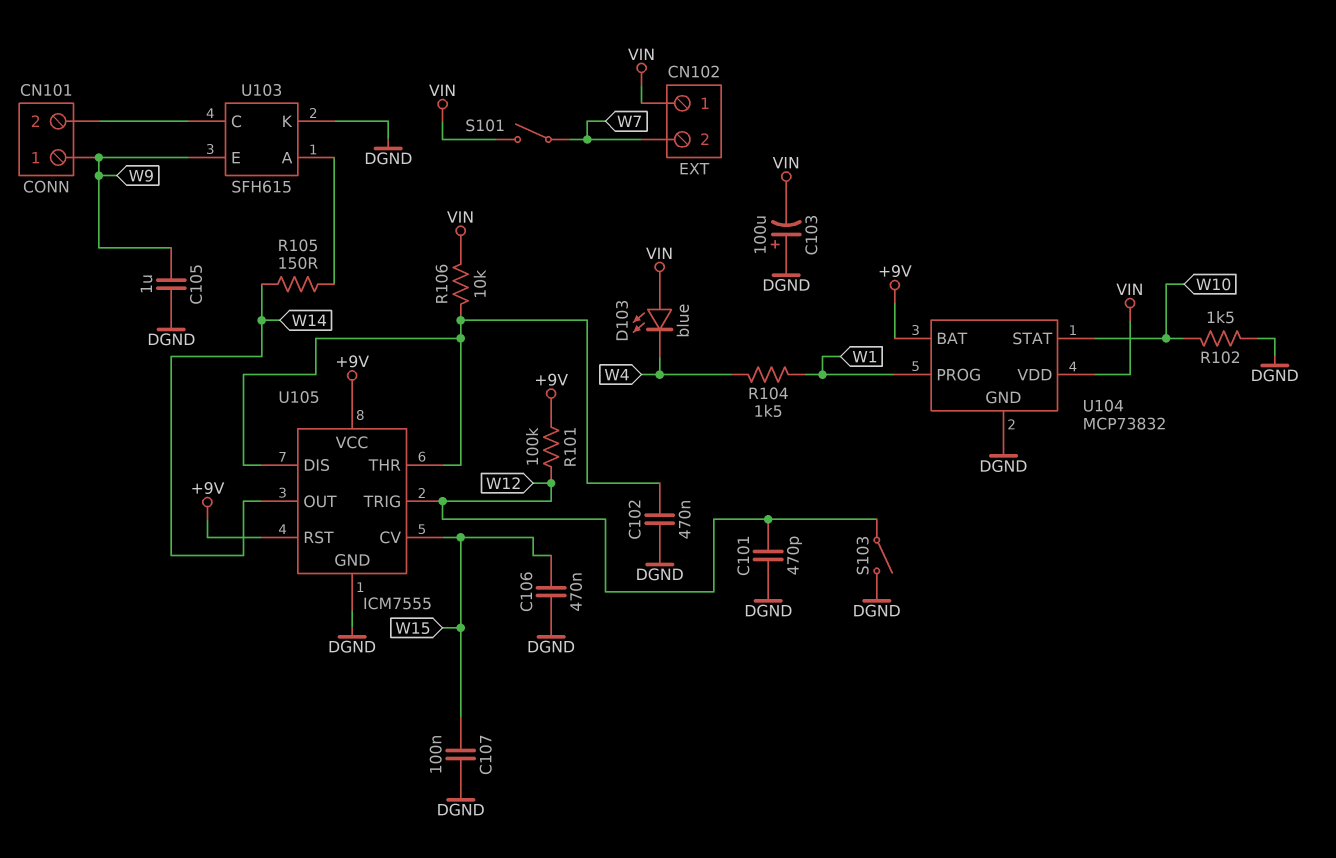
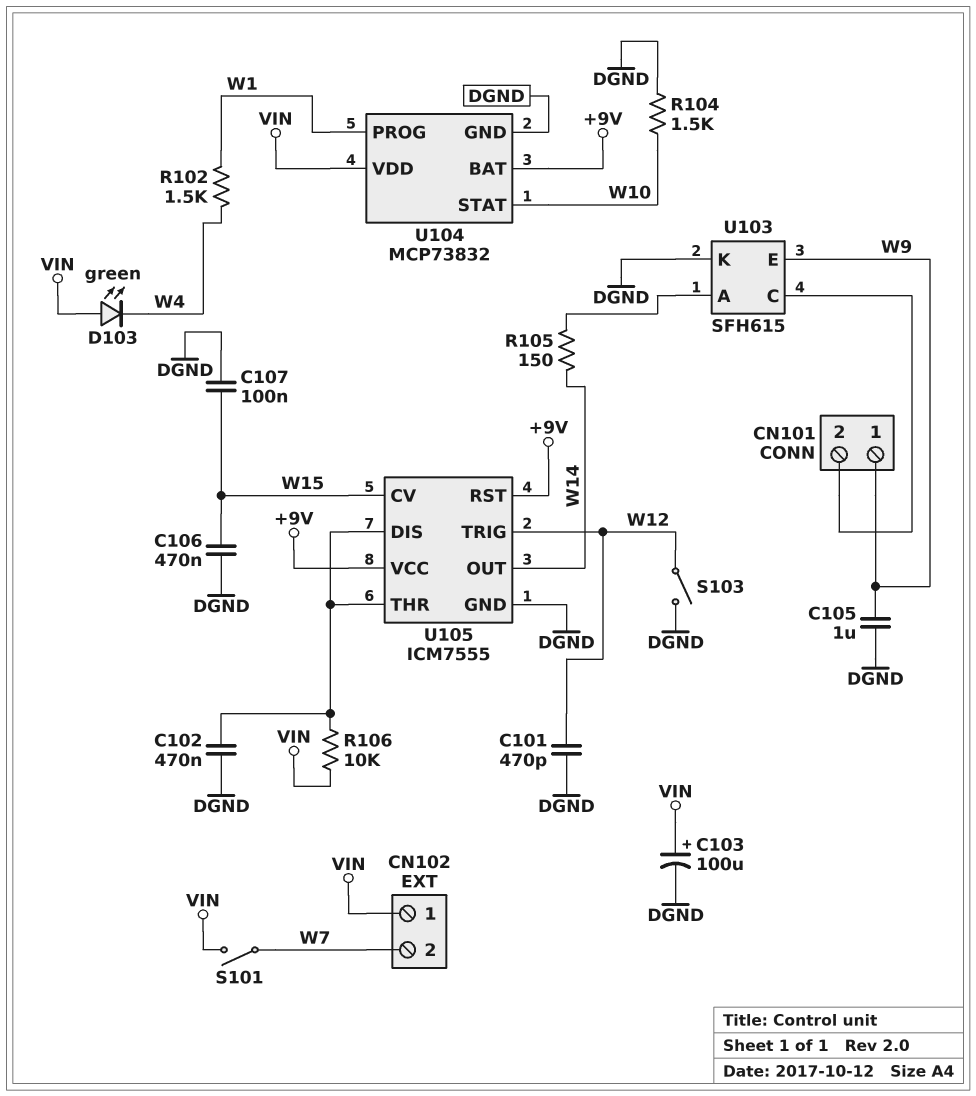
C103: 100uF (plus DGND, minus VIN) -> 100uF (plus VIN, minus DGND)
D103: LED blue (A VIN, K W4) -> LED green (A VIN, K W4)
R101: 100k (+9V, W12) -> none
R102: 1.5k (DGND, W10) -> 1.5k (W1, W4)
R104: 1.5k (W1, W4) -> 1.5k (DGND, W10)

